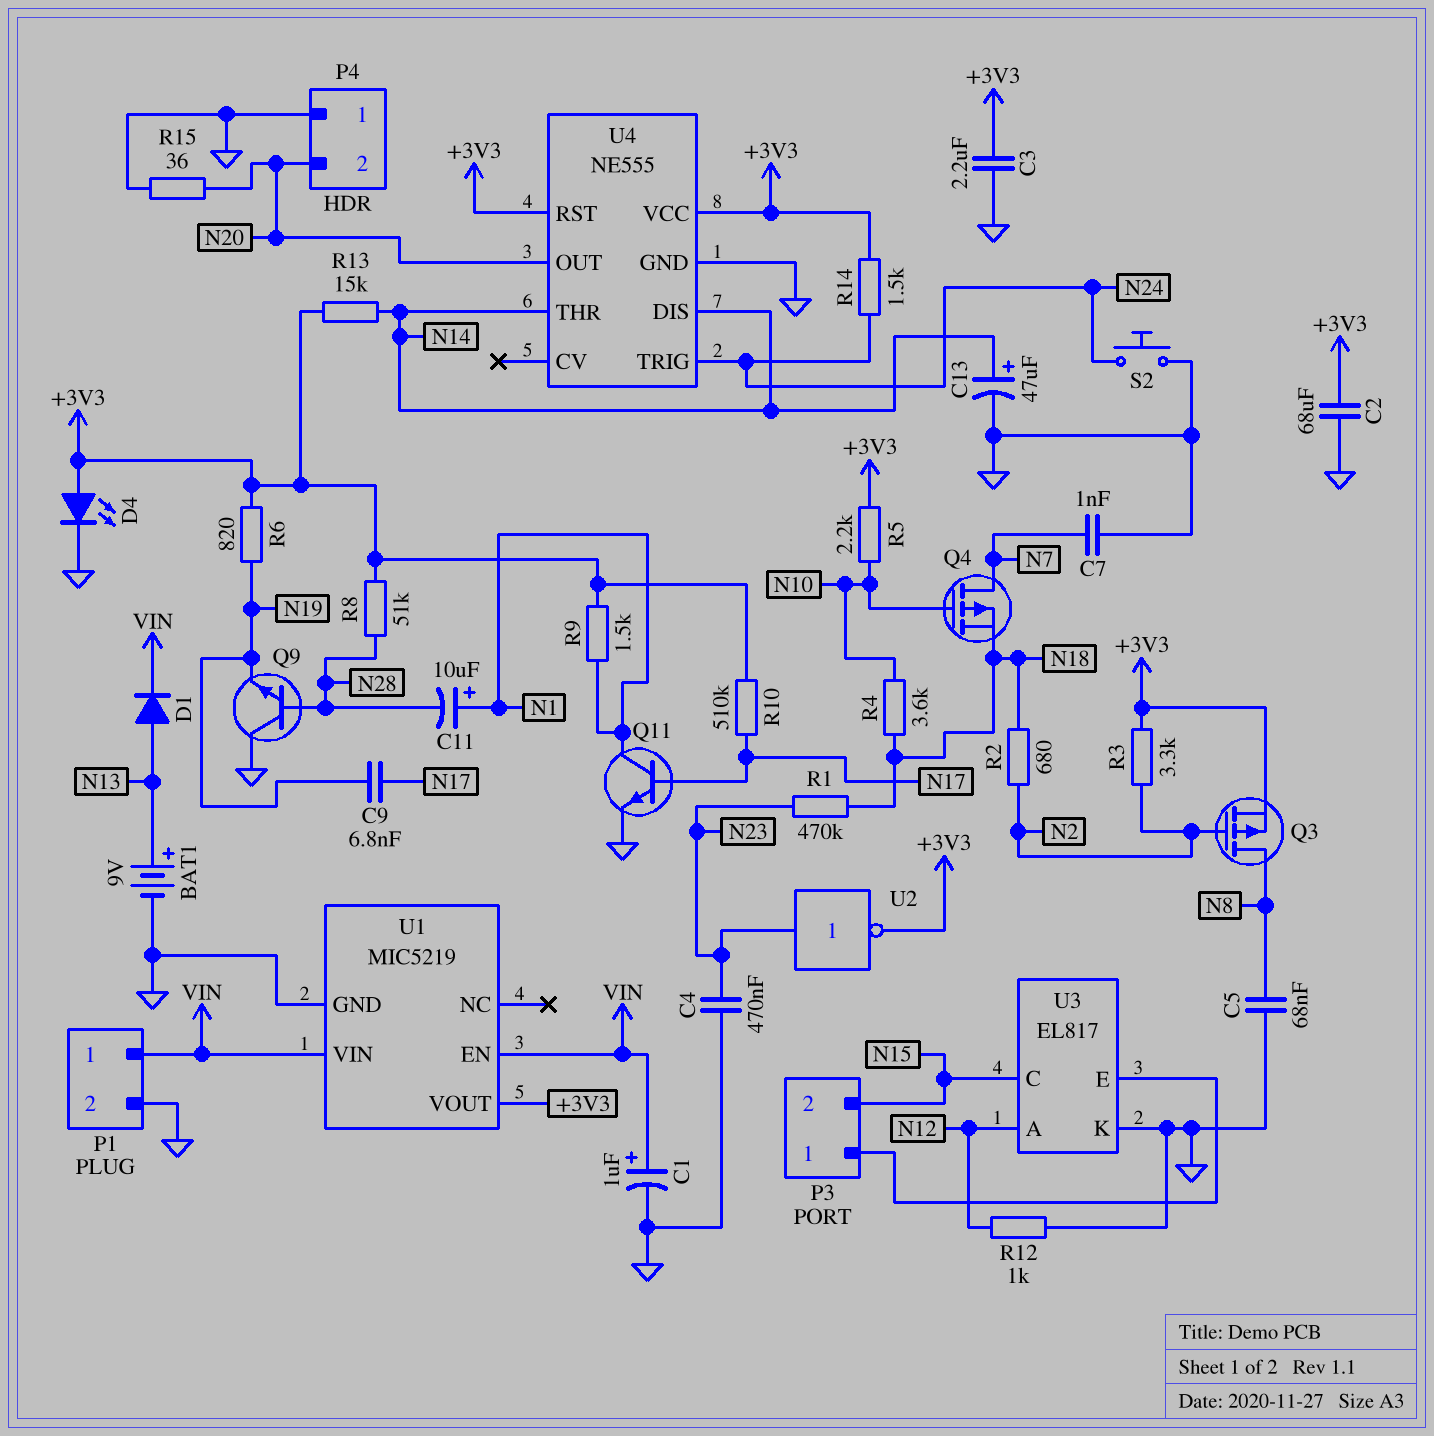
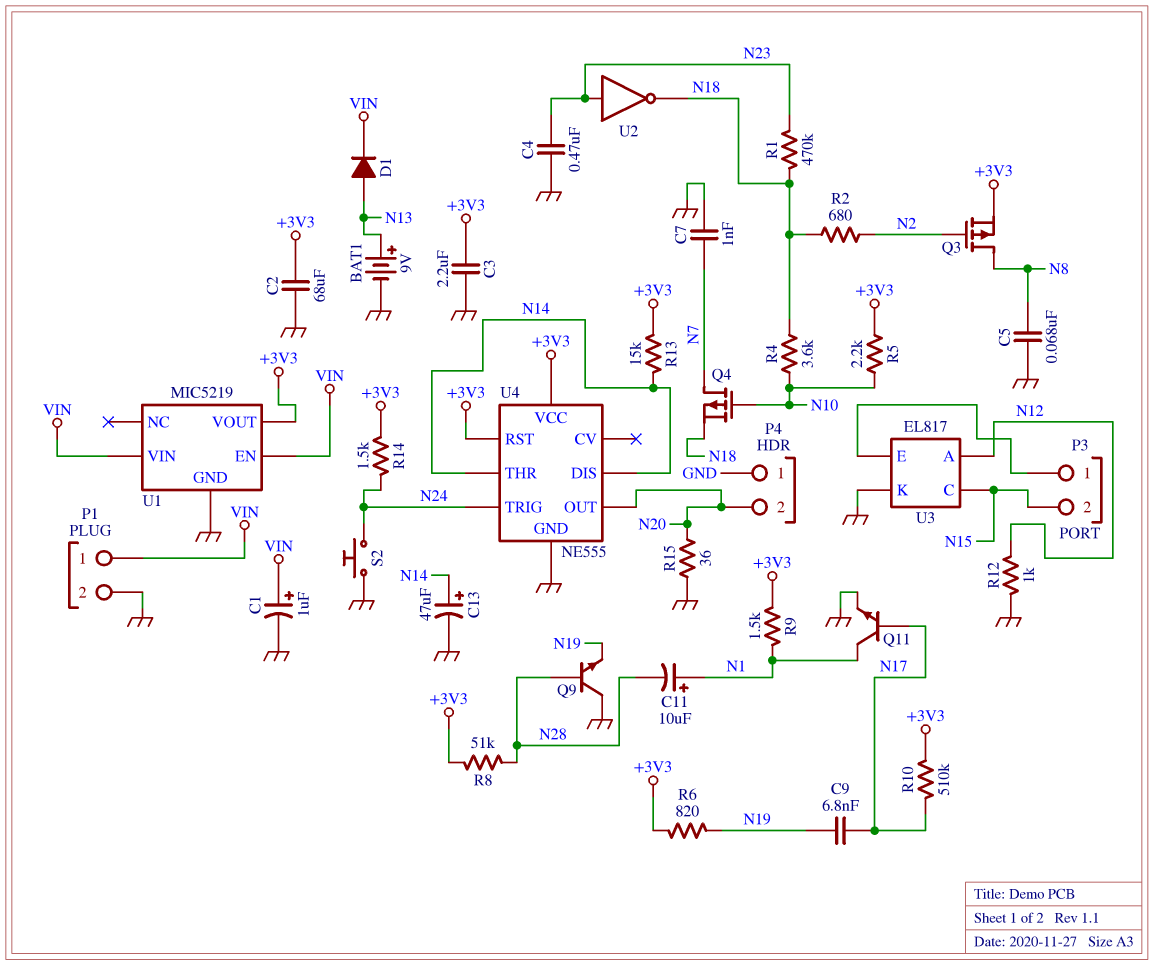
D4: LED (A +3V3, K GND) -> none
R3: 3.3k (+3V3, N2) -> none
U2: NOT (in N23, out +3V3) -> NOT (in N23, out N18)

